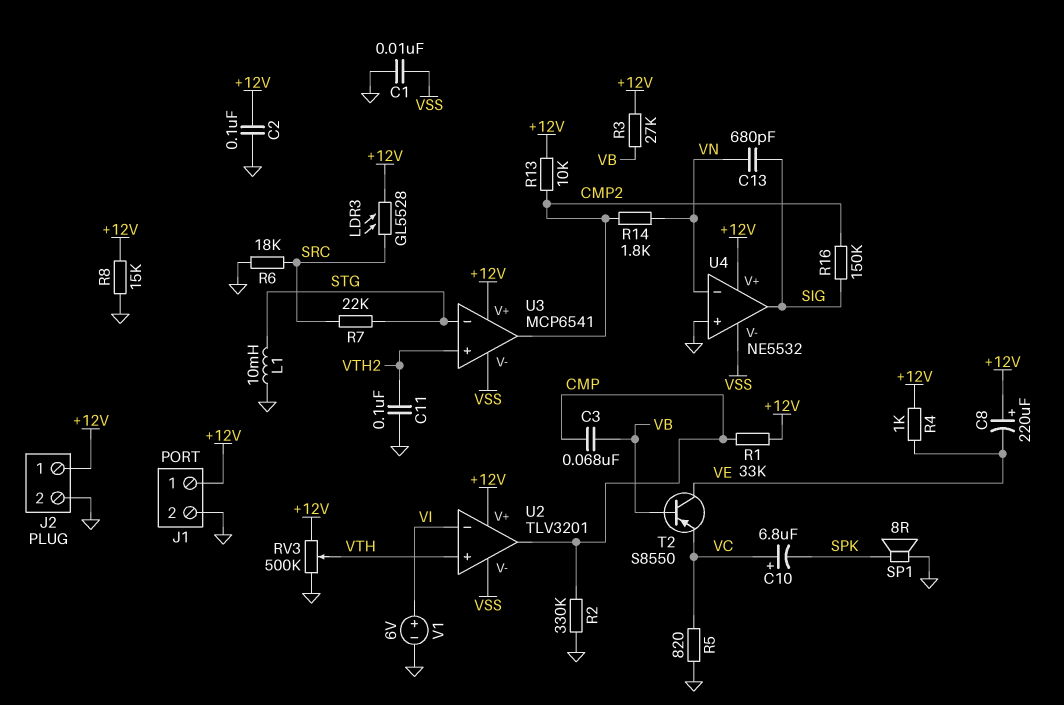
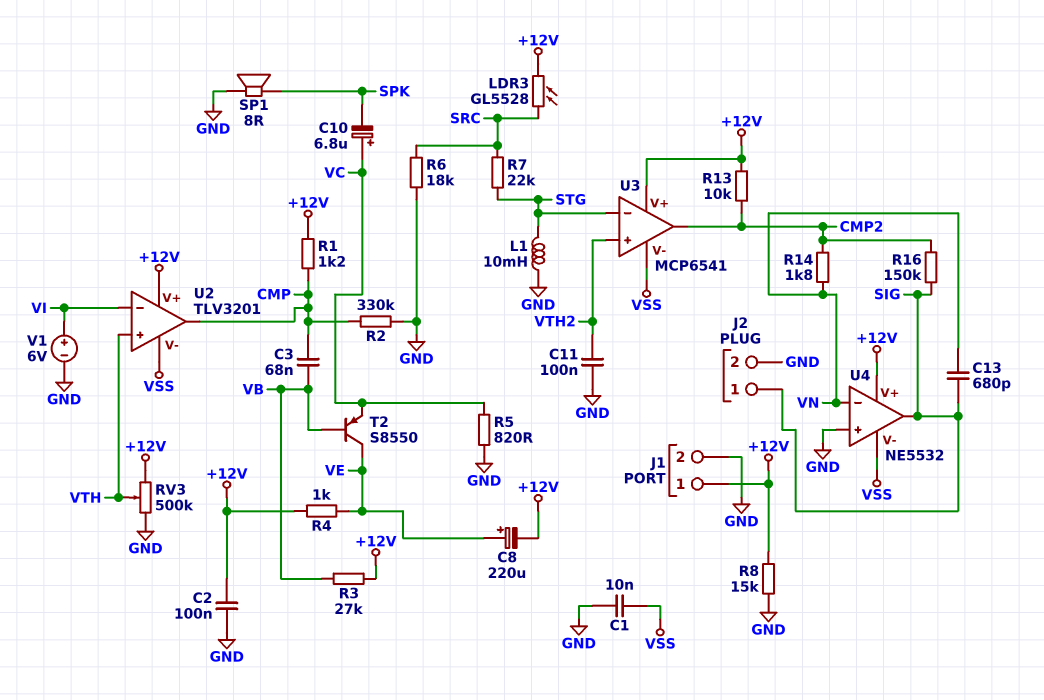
C8: 220uF (plus +12V, minus VE) -> 220uF (plus VE, minus +12V)
J2 pin 1: +12V -> SIG
R1: 33k (+12V, CMP) -> 1.2k (+12V, CMP)

